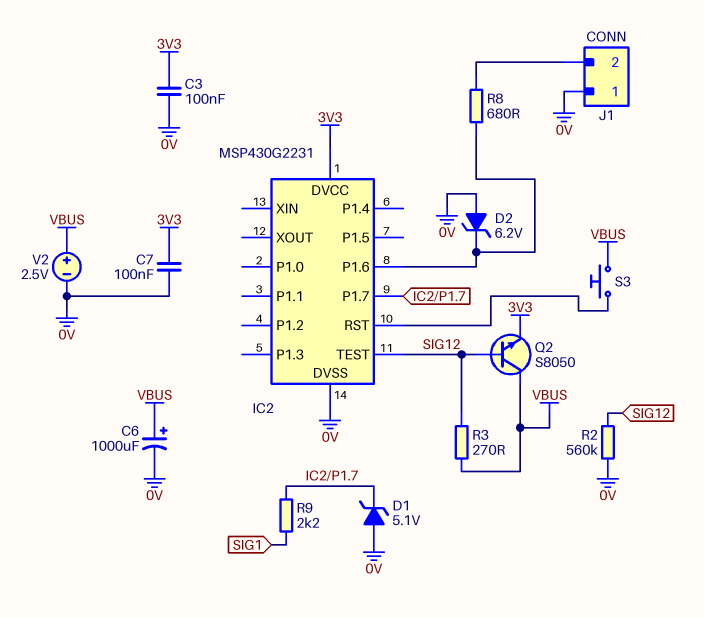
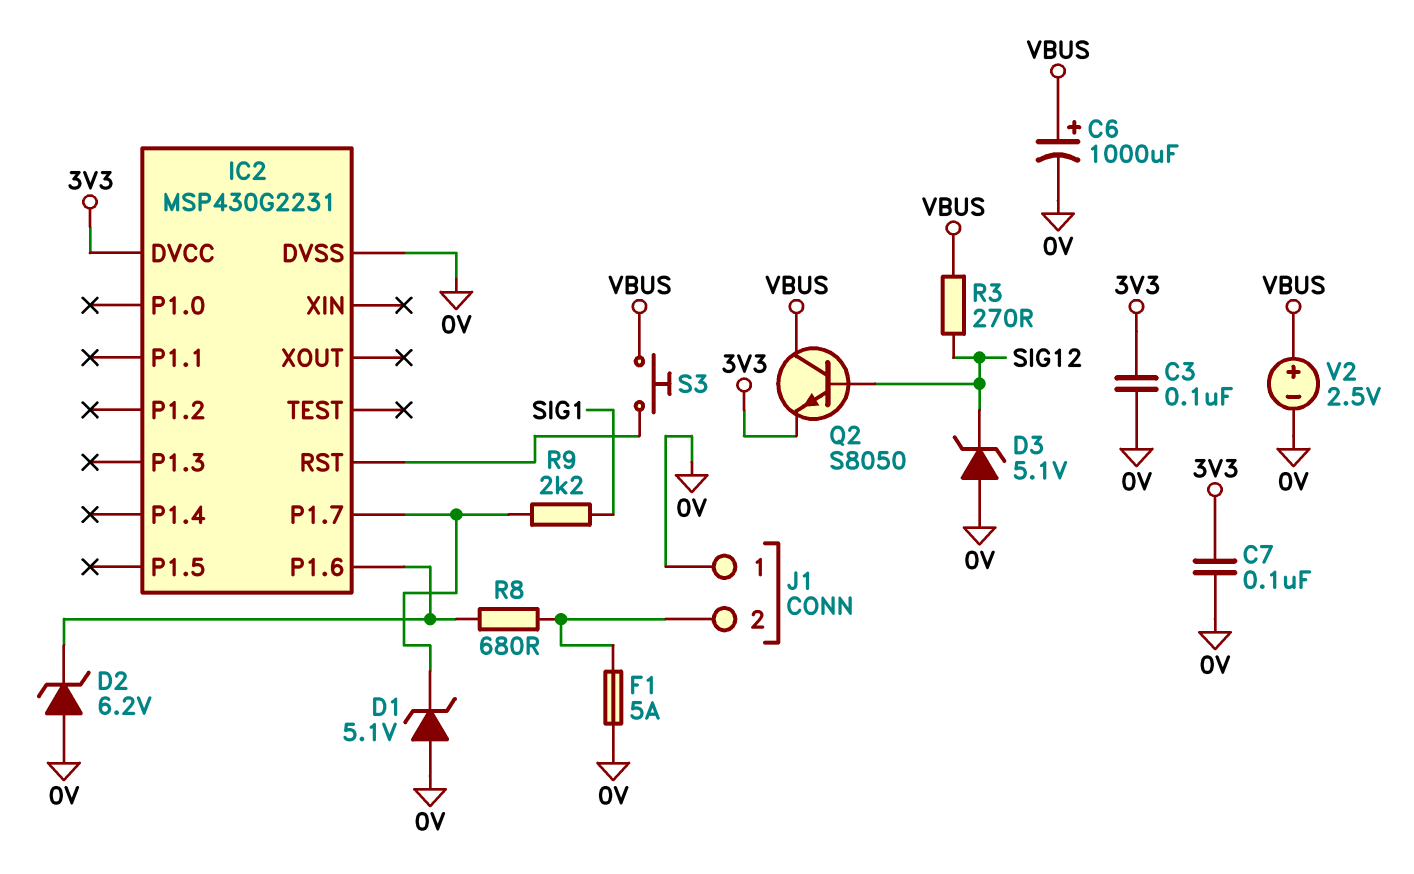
D3: none -> zener 5.1V (A 0V, K SIG12)
F1: none -> 5A (0V, J1/2)
IC2 pin TEST: SIG12 -> none
R2: 560k (0V, SIG12) -> none

